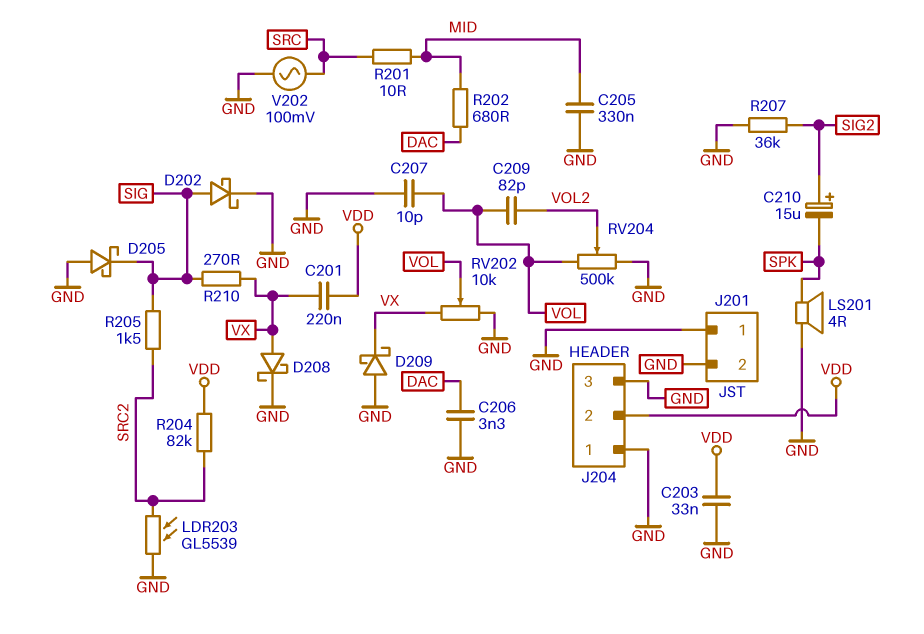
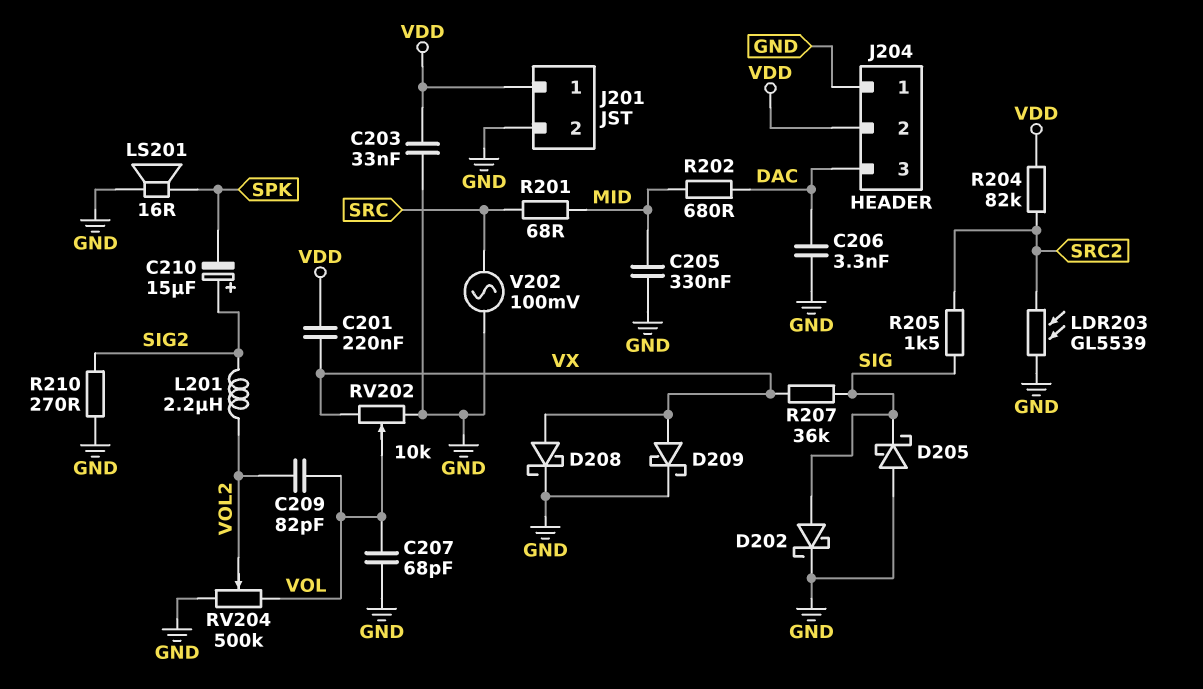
C207: 10pF (GND, VOL) -> 68pF (GND, VOL)
D209: schottky (A GND, K VX) -> schottky (A VX, K GND)
J201 pin 1: GND -> VDD
J204 pin 3: GND -> DAC
L201: none -> 2.2uH (SIG2, VOL2)
LS201: speaker 4R (GND, SPK) -> speaker 16R (GND, SPK)
R201: 10 (MID, SRC) -> 68 (MID, SRC)
R207: 36k (GND, SIG2) -> 36k (SIG, VX)
R210: 270 (SIG, VX) -> 270 (GND, SIG2)

